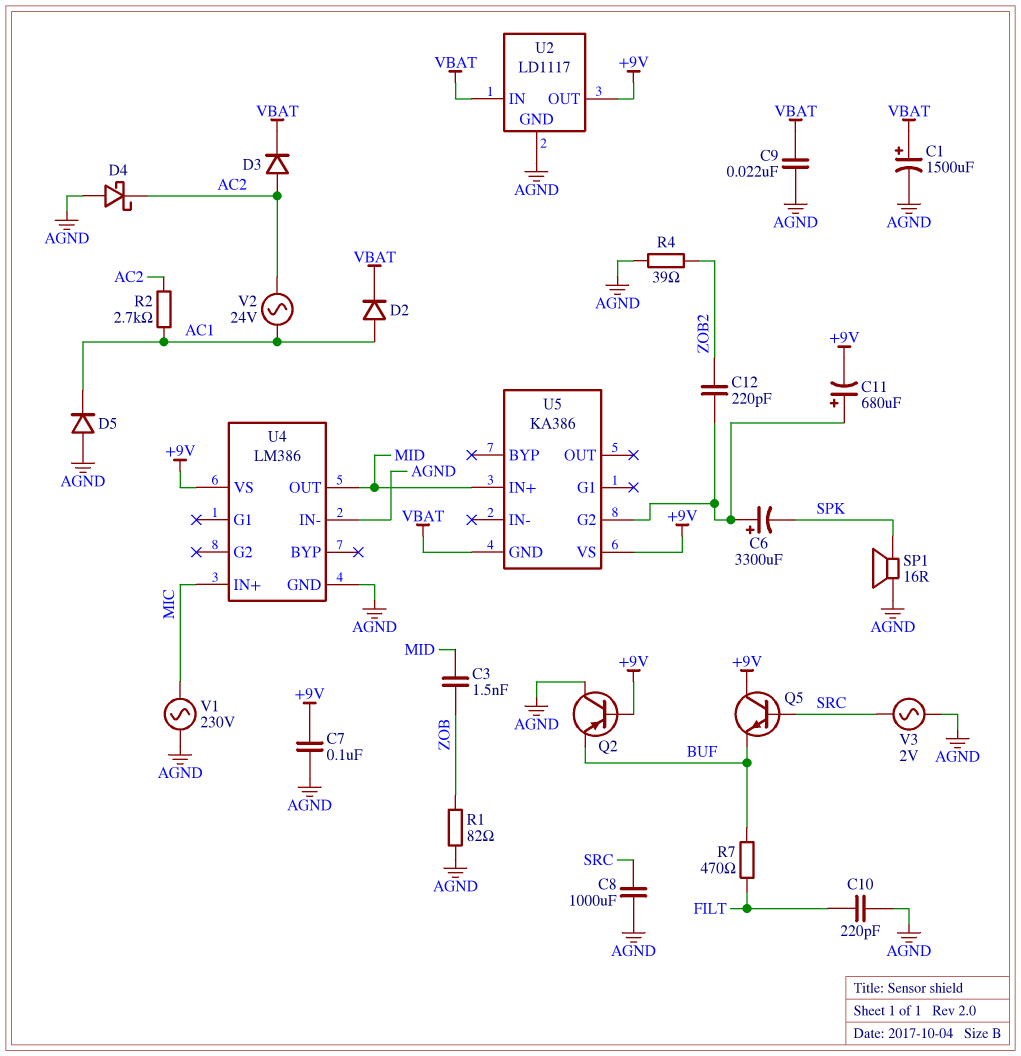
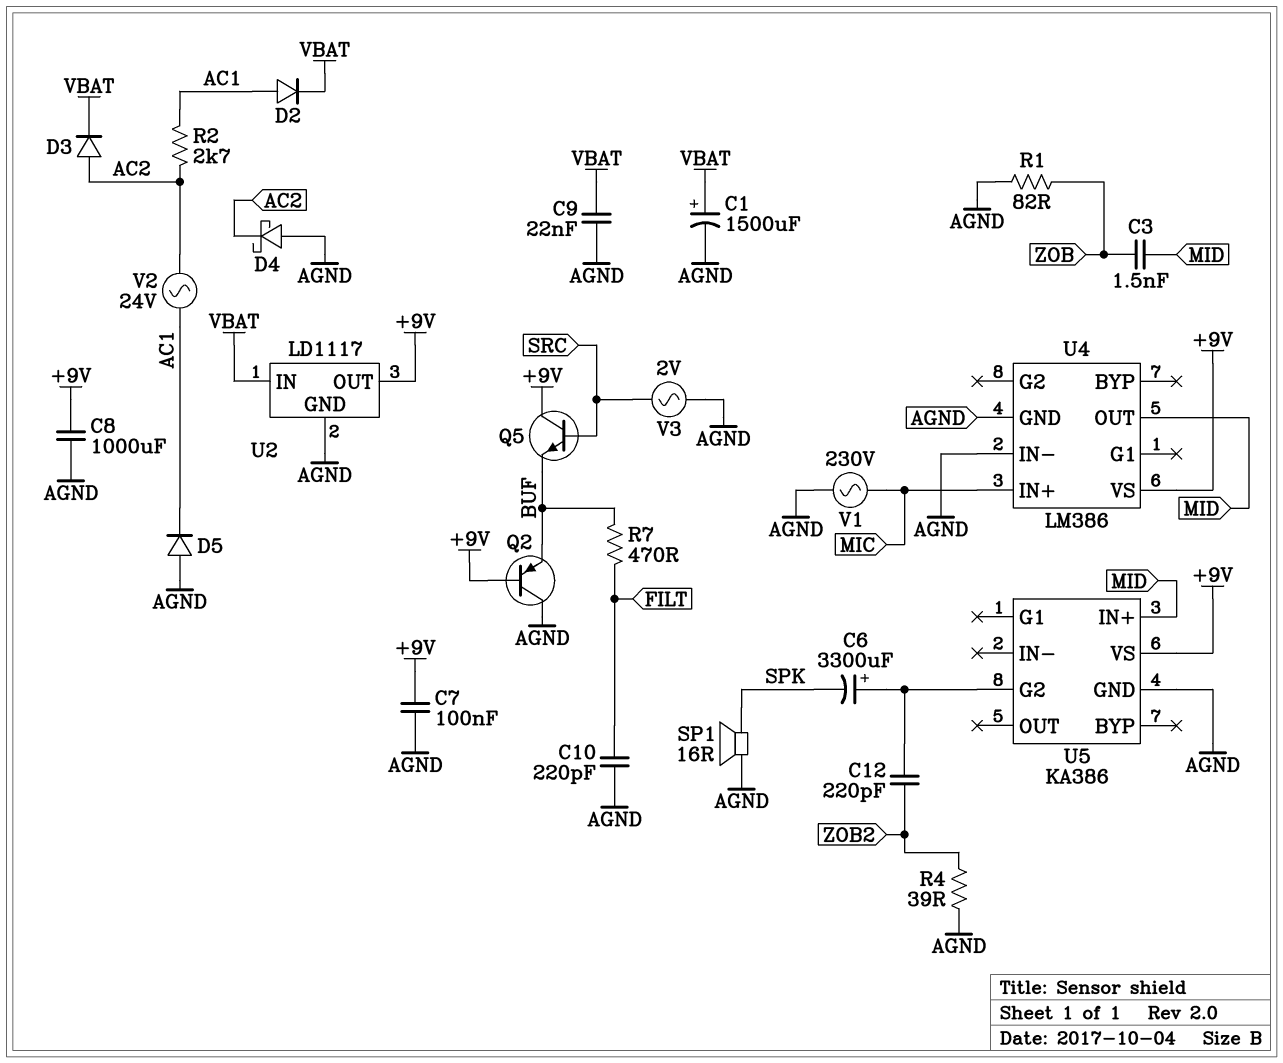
C8: 1000uF (AGND, SRC) -> 1000uF (+9V, AGND)
C11: 680uF (plus U5/G2, minus +9V) -> none
U5 pin GND: VBAT -> AGND

